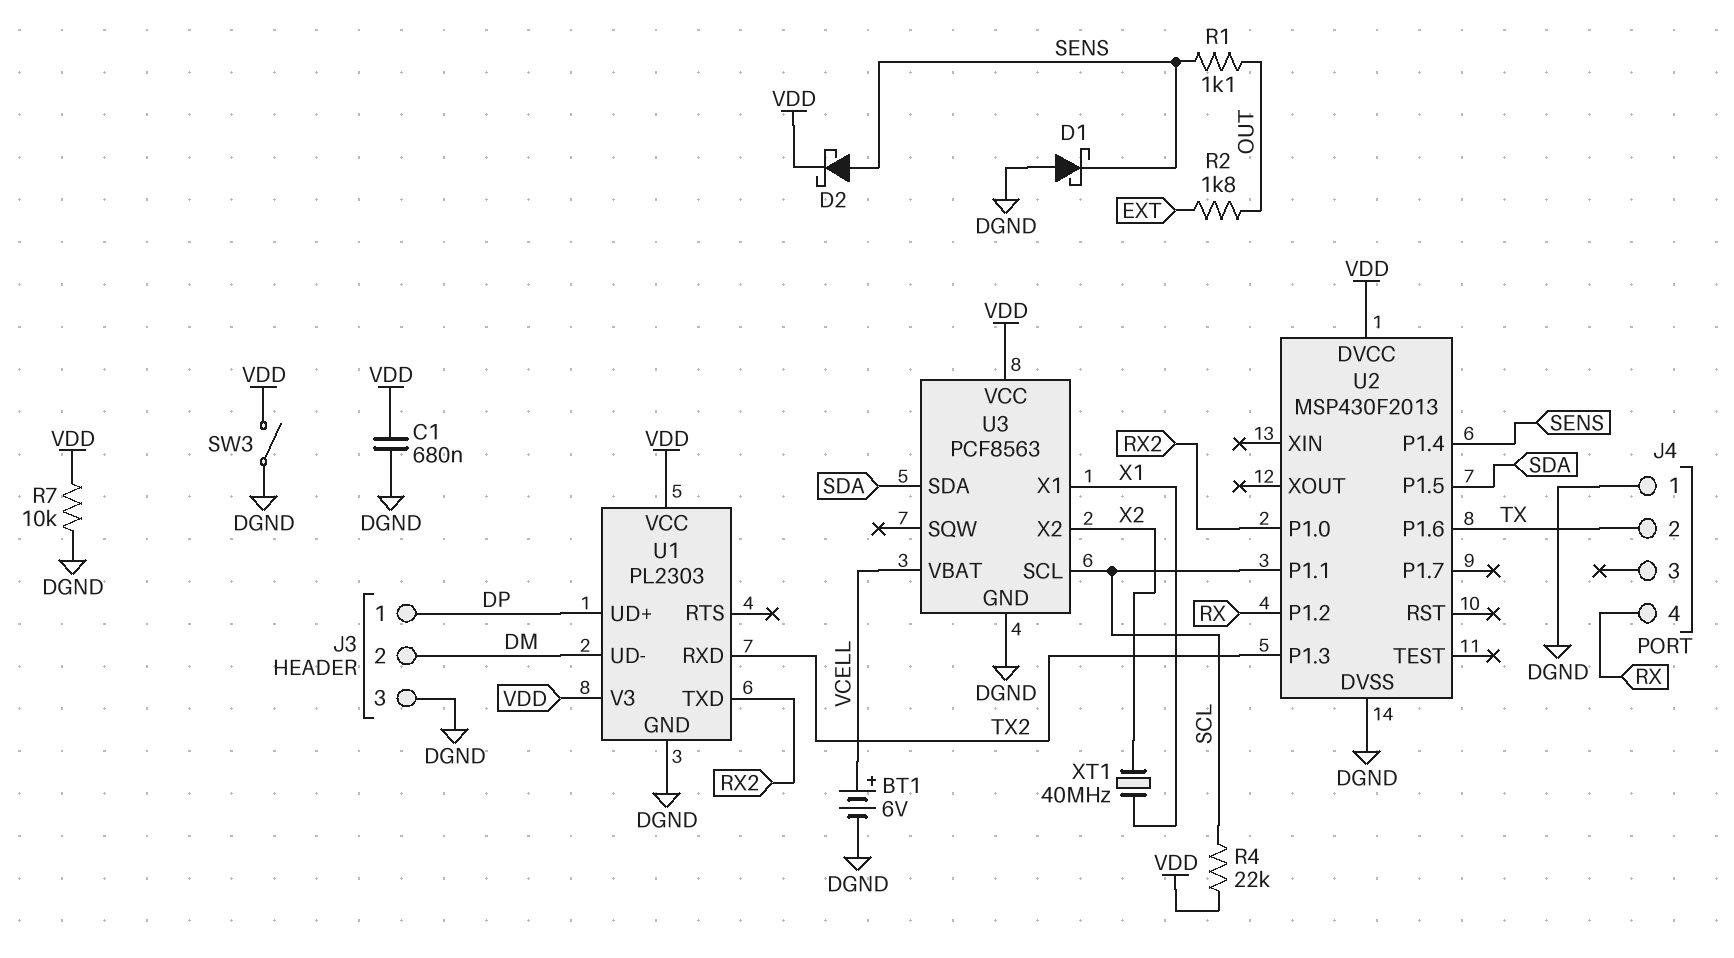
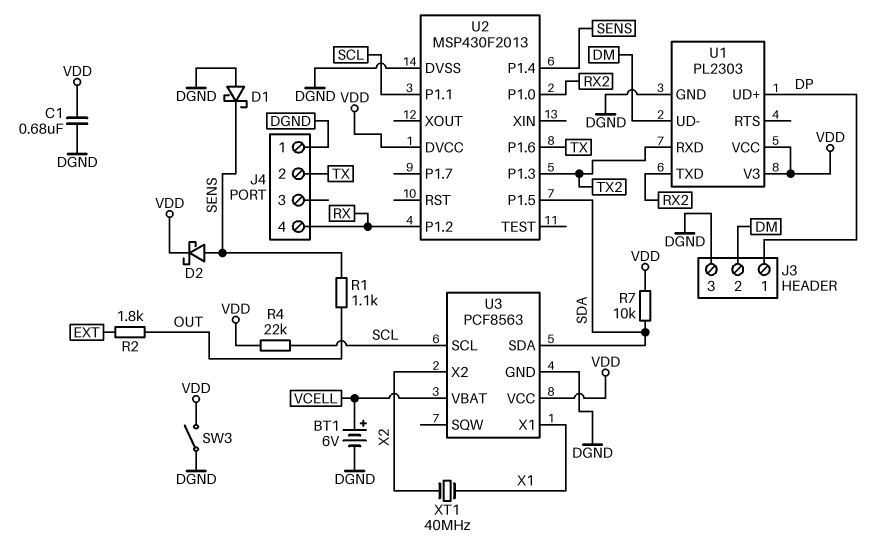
R7: 10k (DGND, VDD) -> 10k (SDA, VDD)

